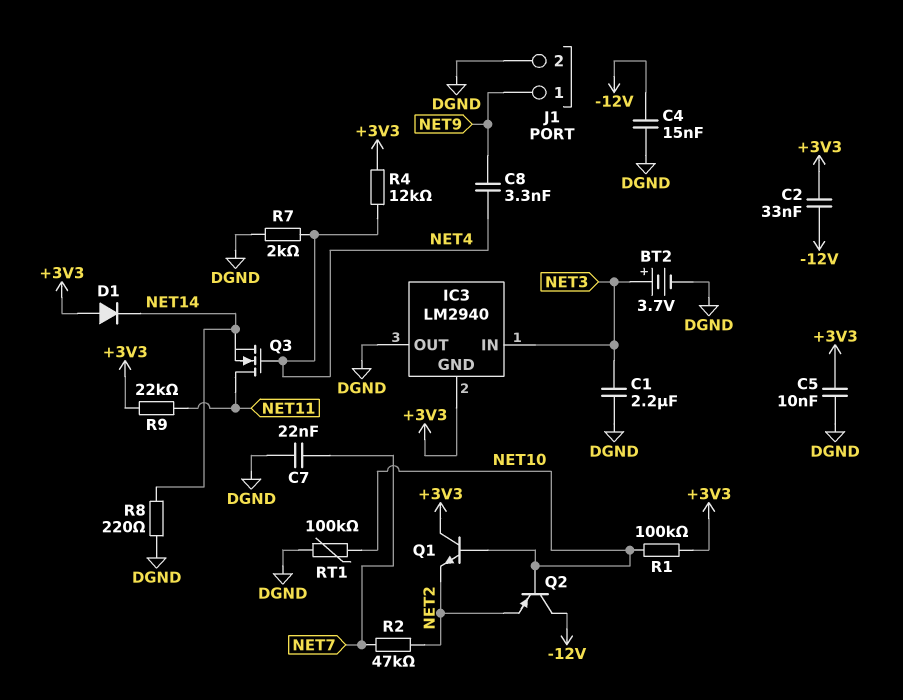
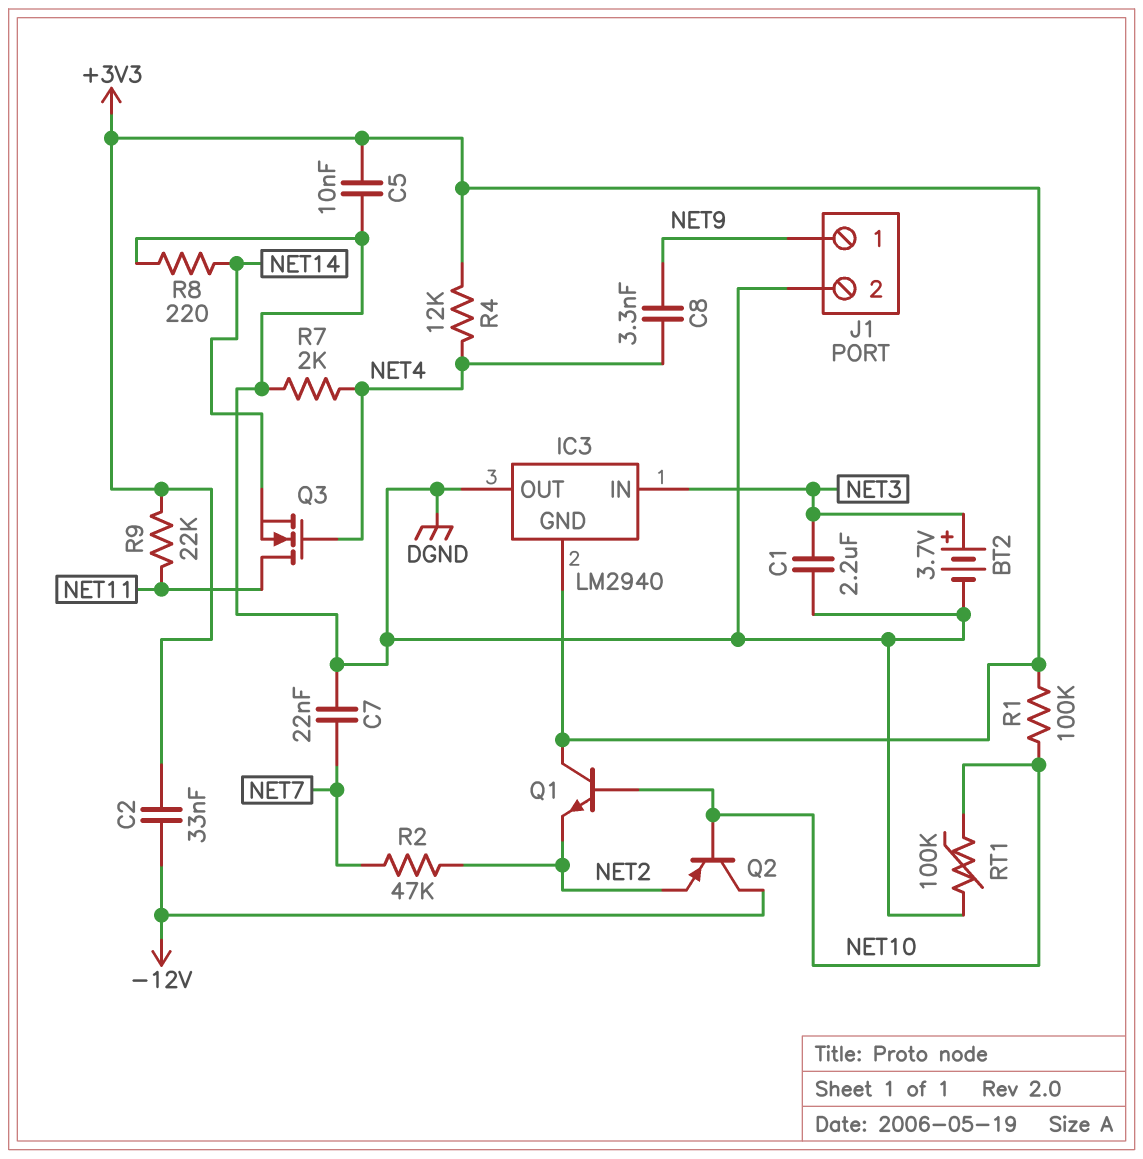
C4: 15nF (-12V, DGND) -> none
D1: diode (A +3V3, K NET14) -> none

